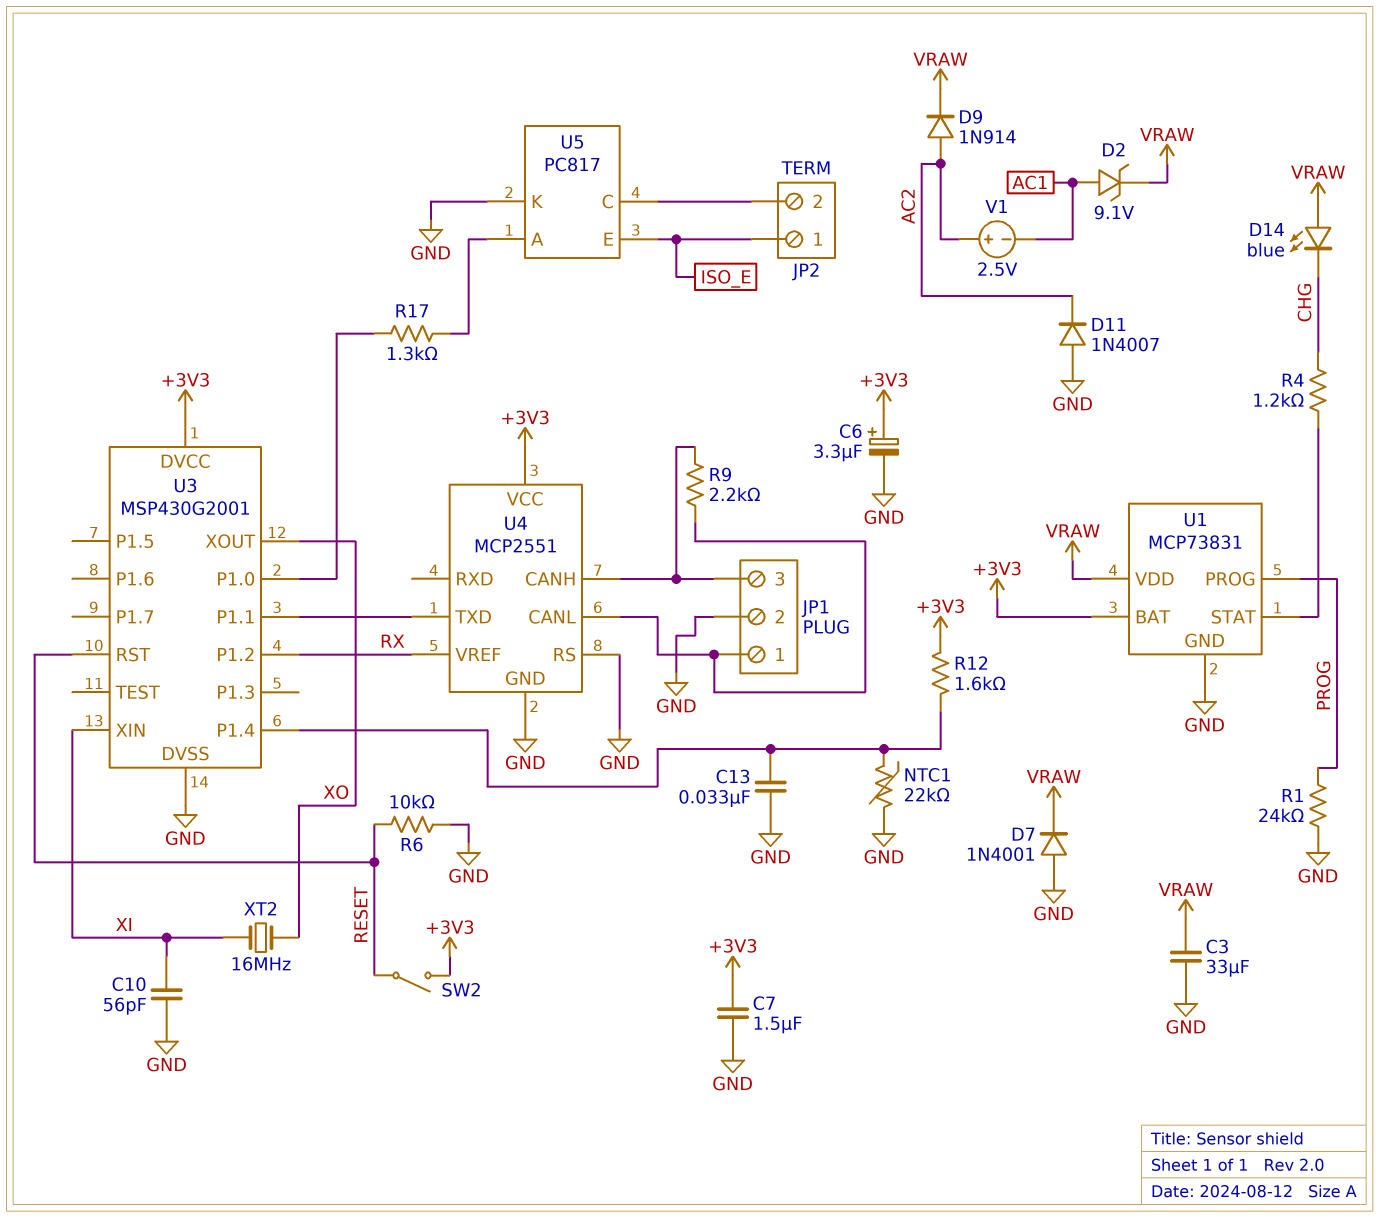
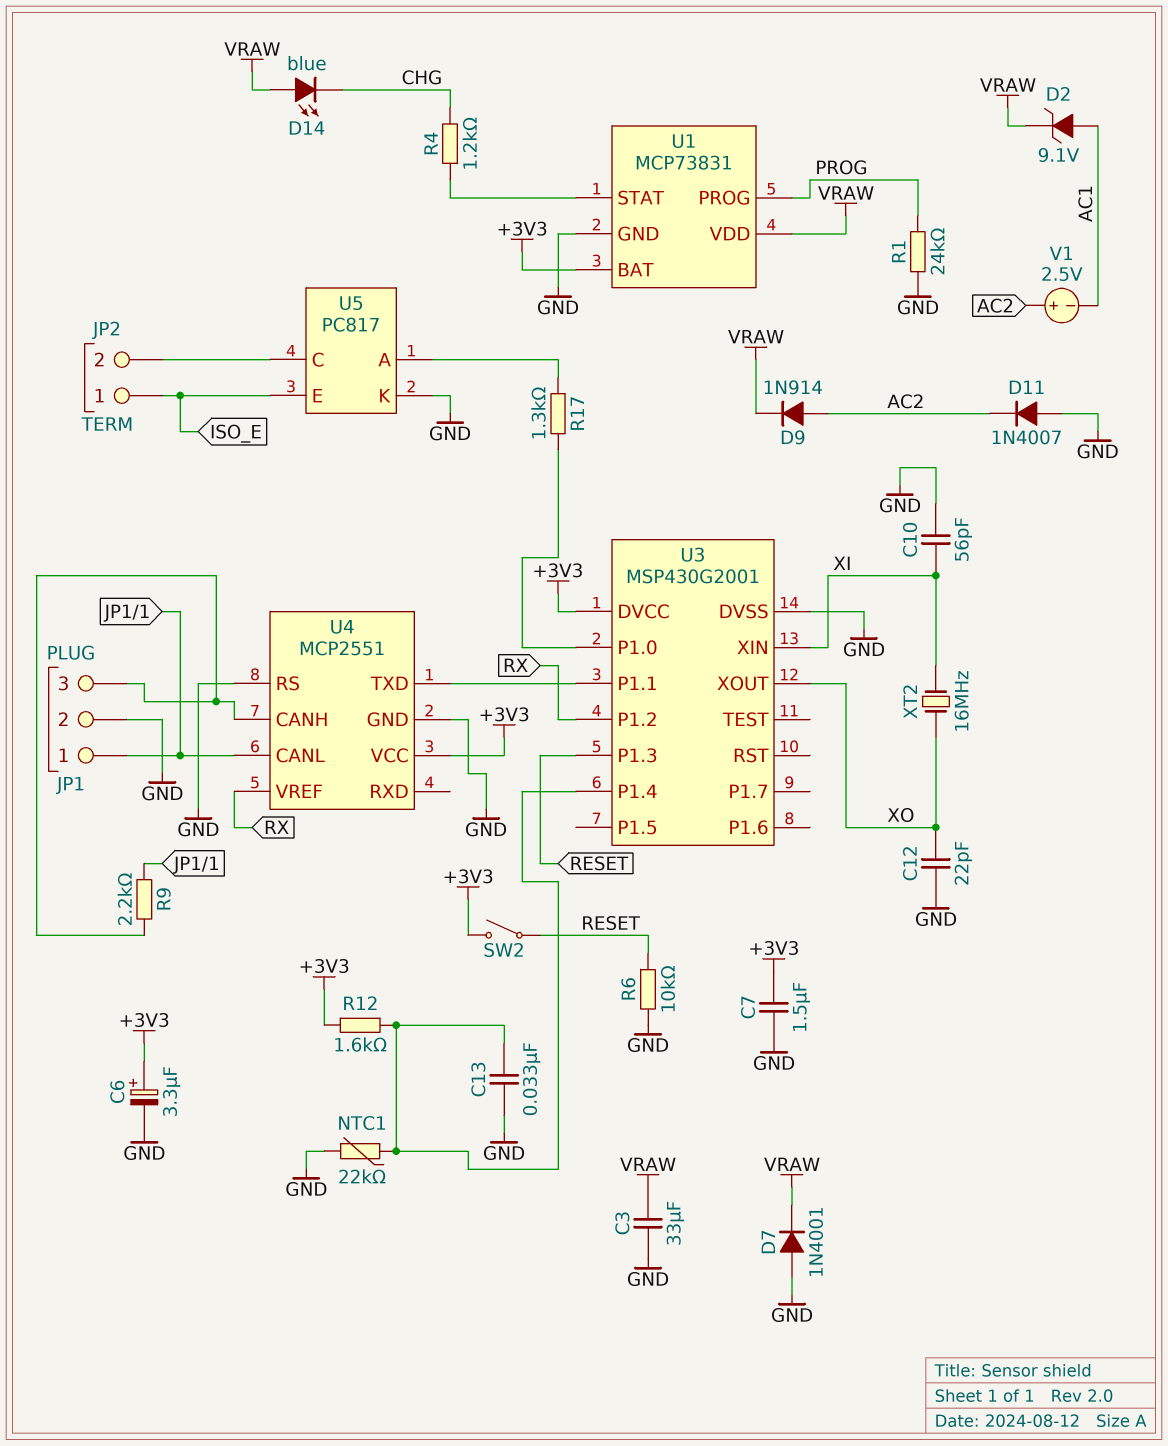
C12: none -> 22pF (GND, XO)
U3 pin P1.3: none -> RESET
U3 pin RST: RESET -> none

